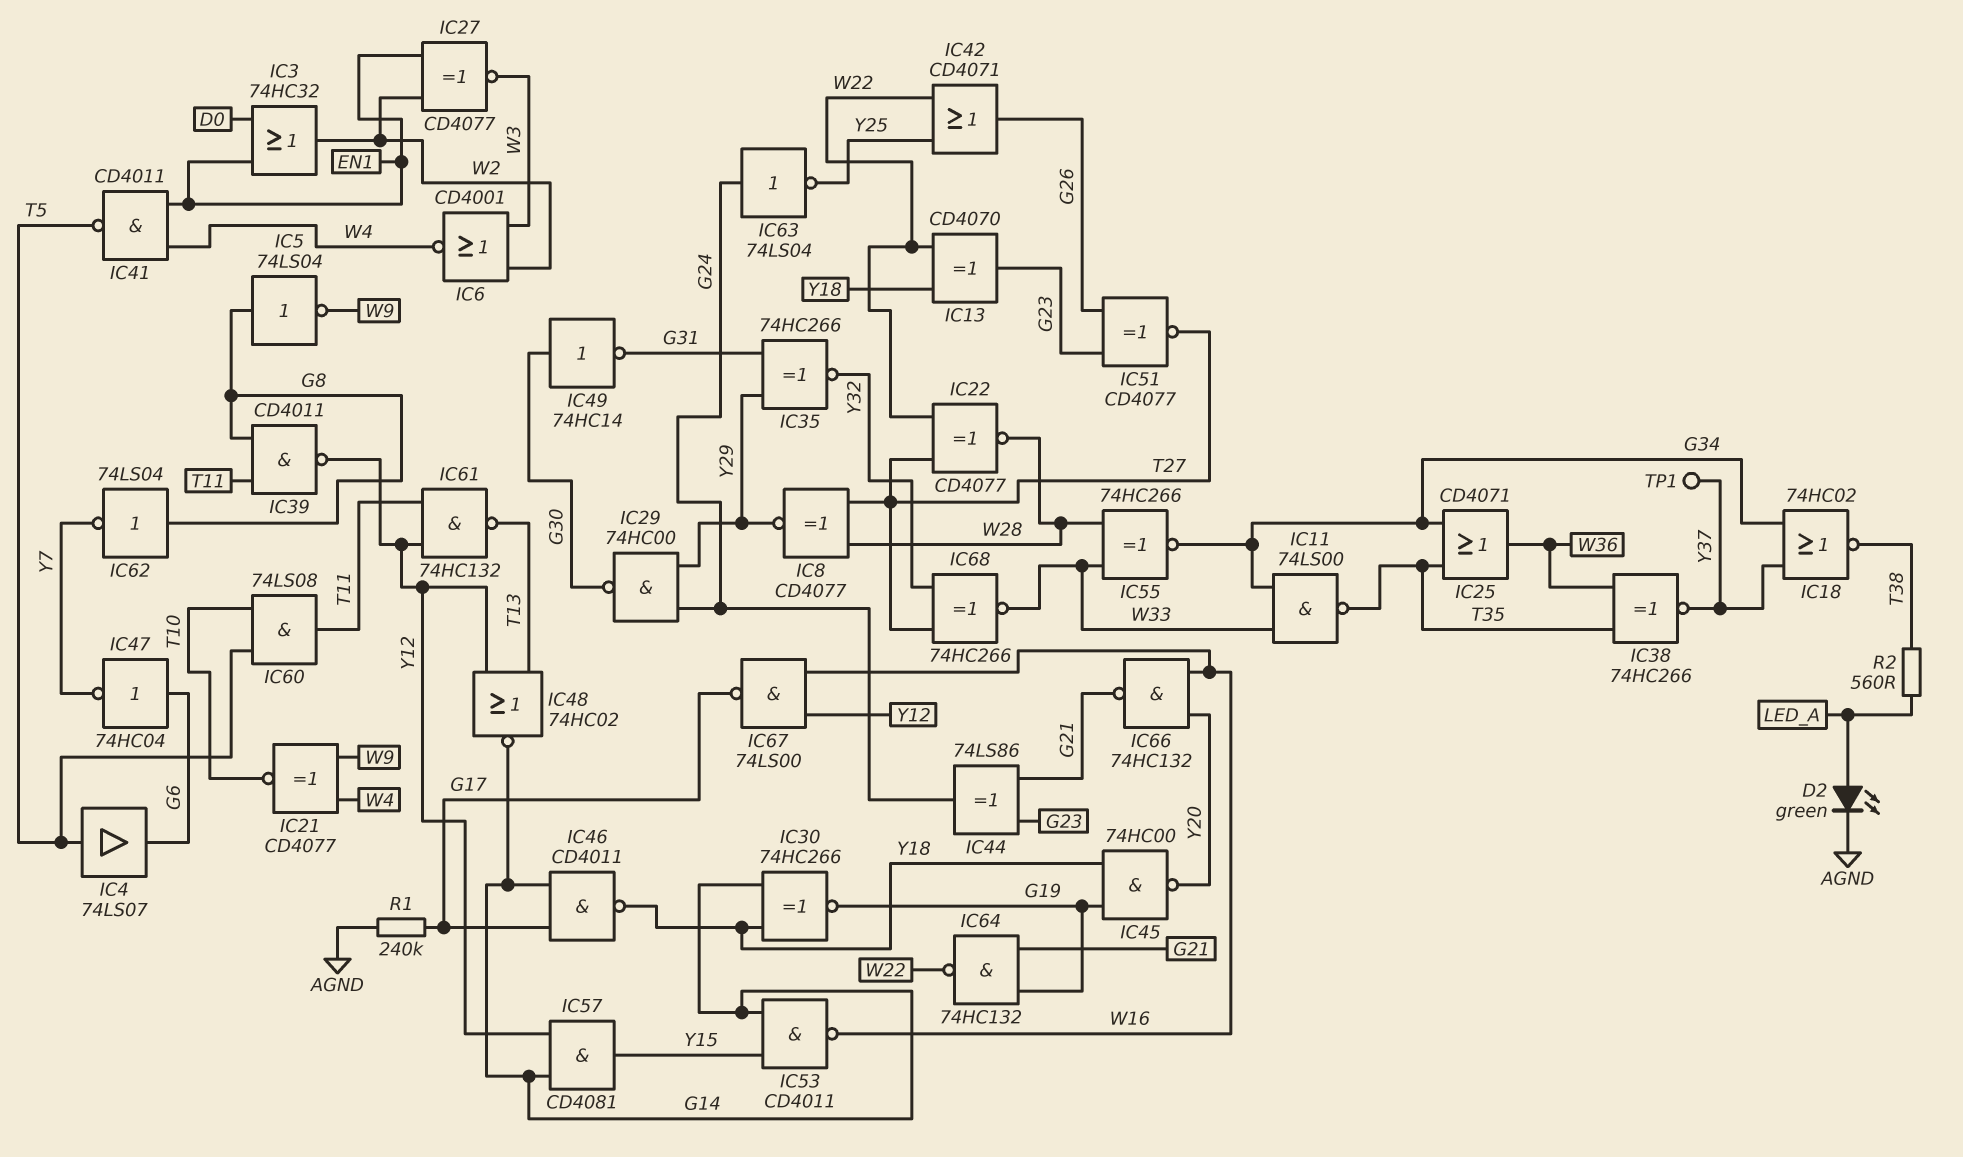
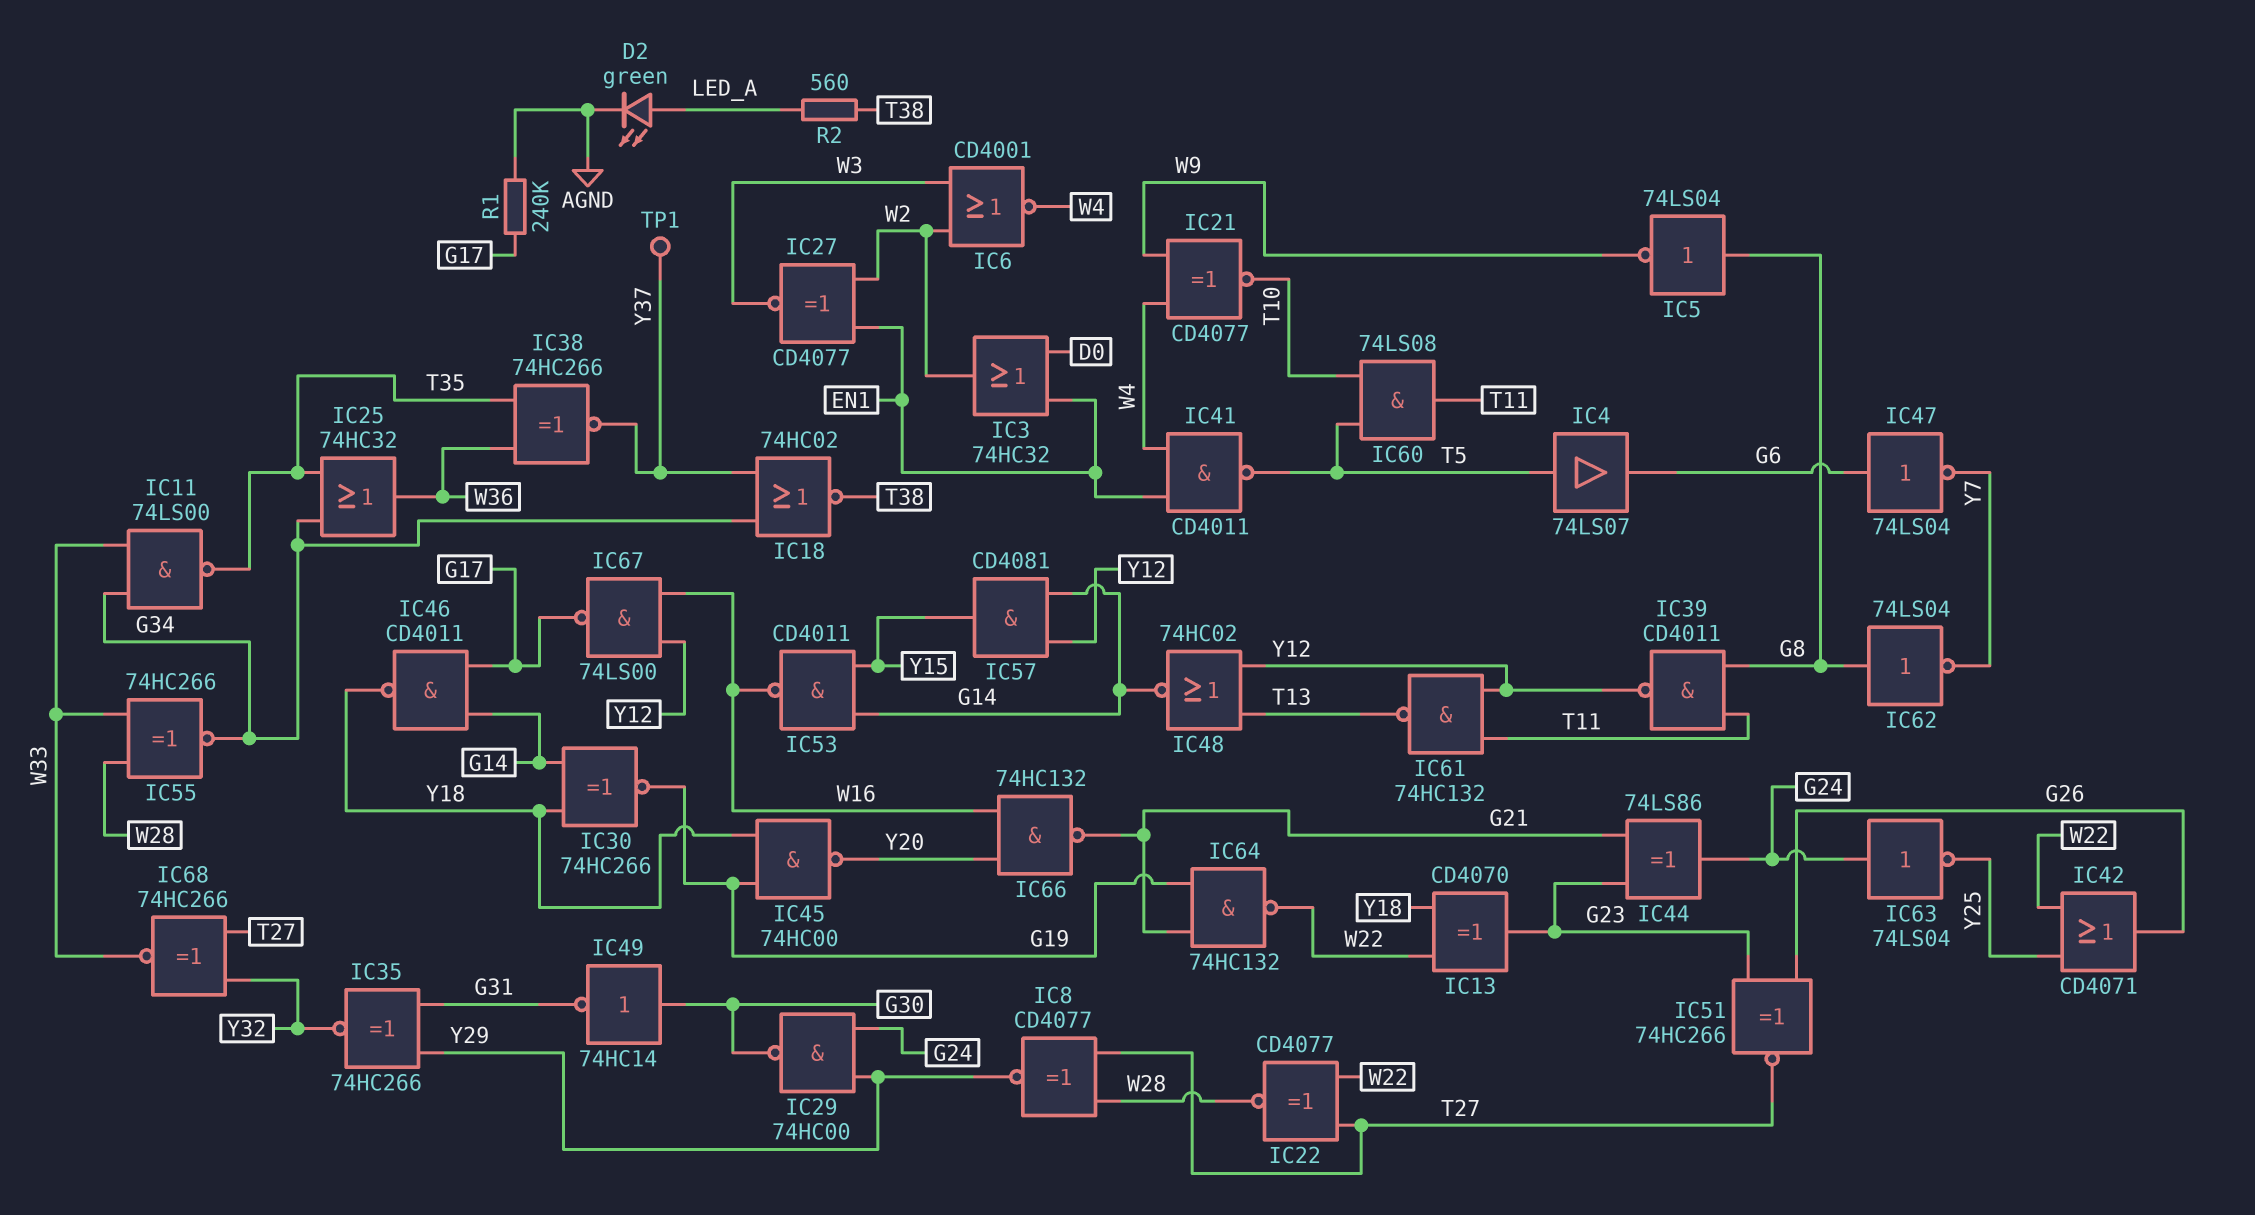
IC25: OR CD4071 (in G34, in T35, out W36) -> OR 74HC32 (in G34, in T35, out W36)
IC47: NOT 74HC04 (in G6, out Y7) -> NOT 74LS04 (in G6, out Y7)
IC51: XNOR CD4077 (in G23, in G26, out T27) -> XNOR 74HC266 (in G23, in G26, out T27)

